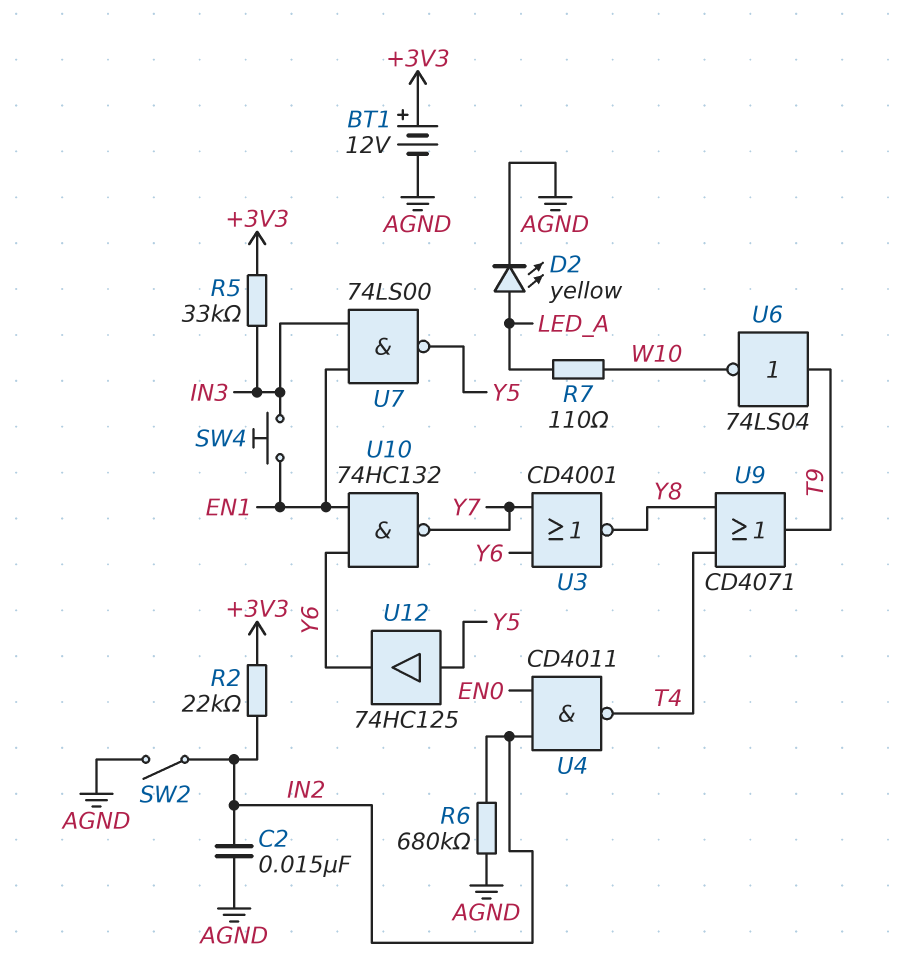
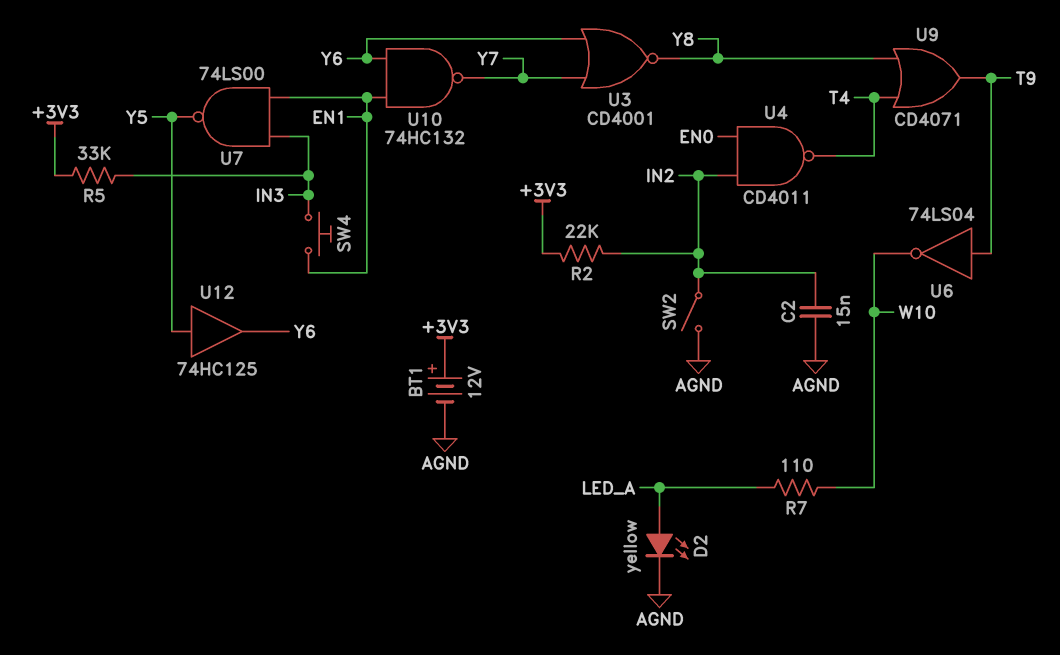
R6: 680k (AGND, IN2) -> none

